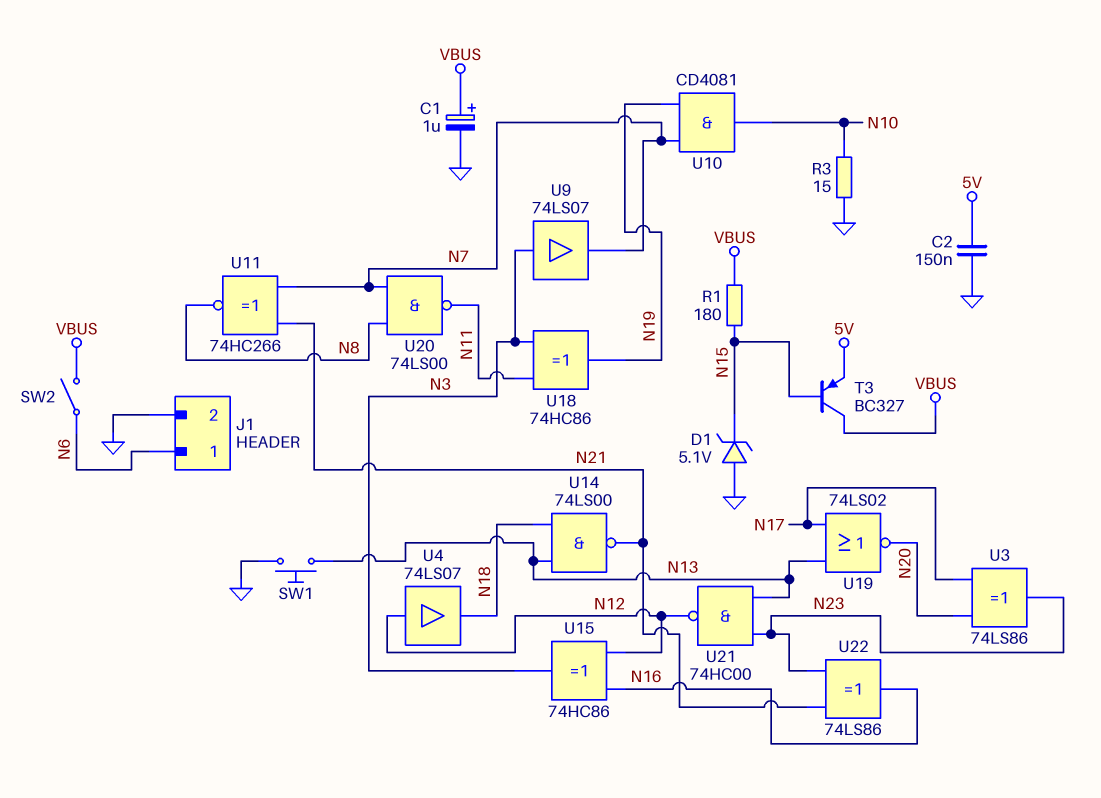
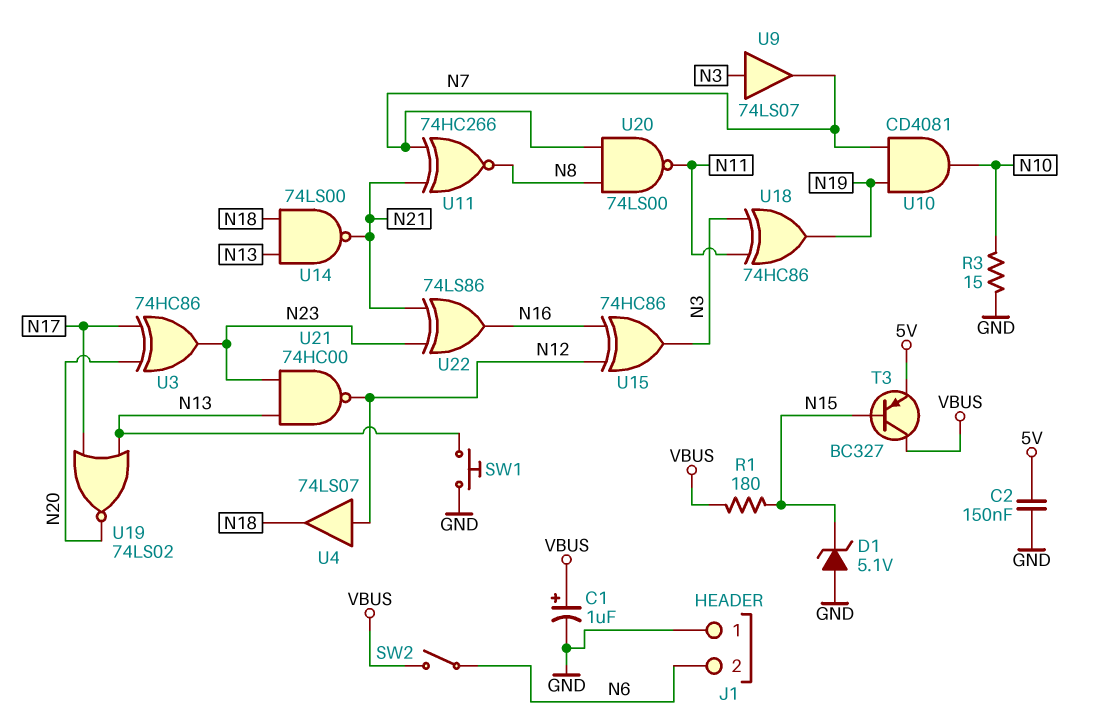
J1 pin 1: N6 -> GND
J1 pin 2: GND -> N6
U3: XOR 74LS86 (in N17, in N20, out N23) -> XOR 74HC86 (in N17, in N20, out N23)

